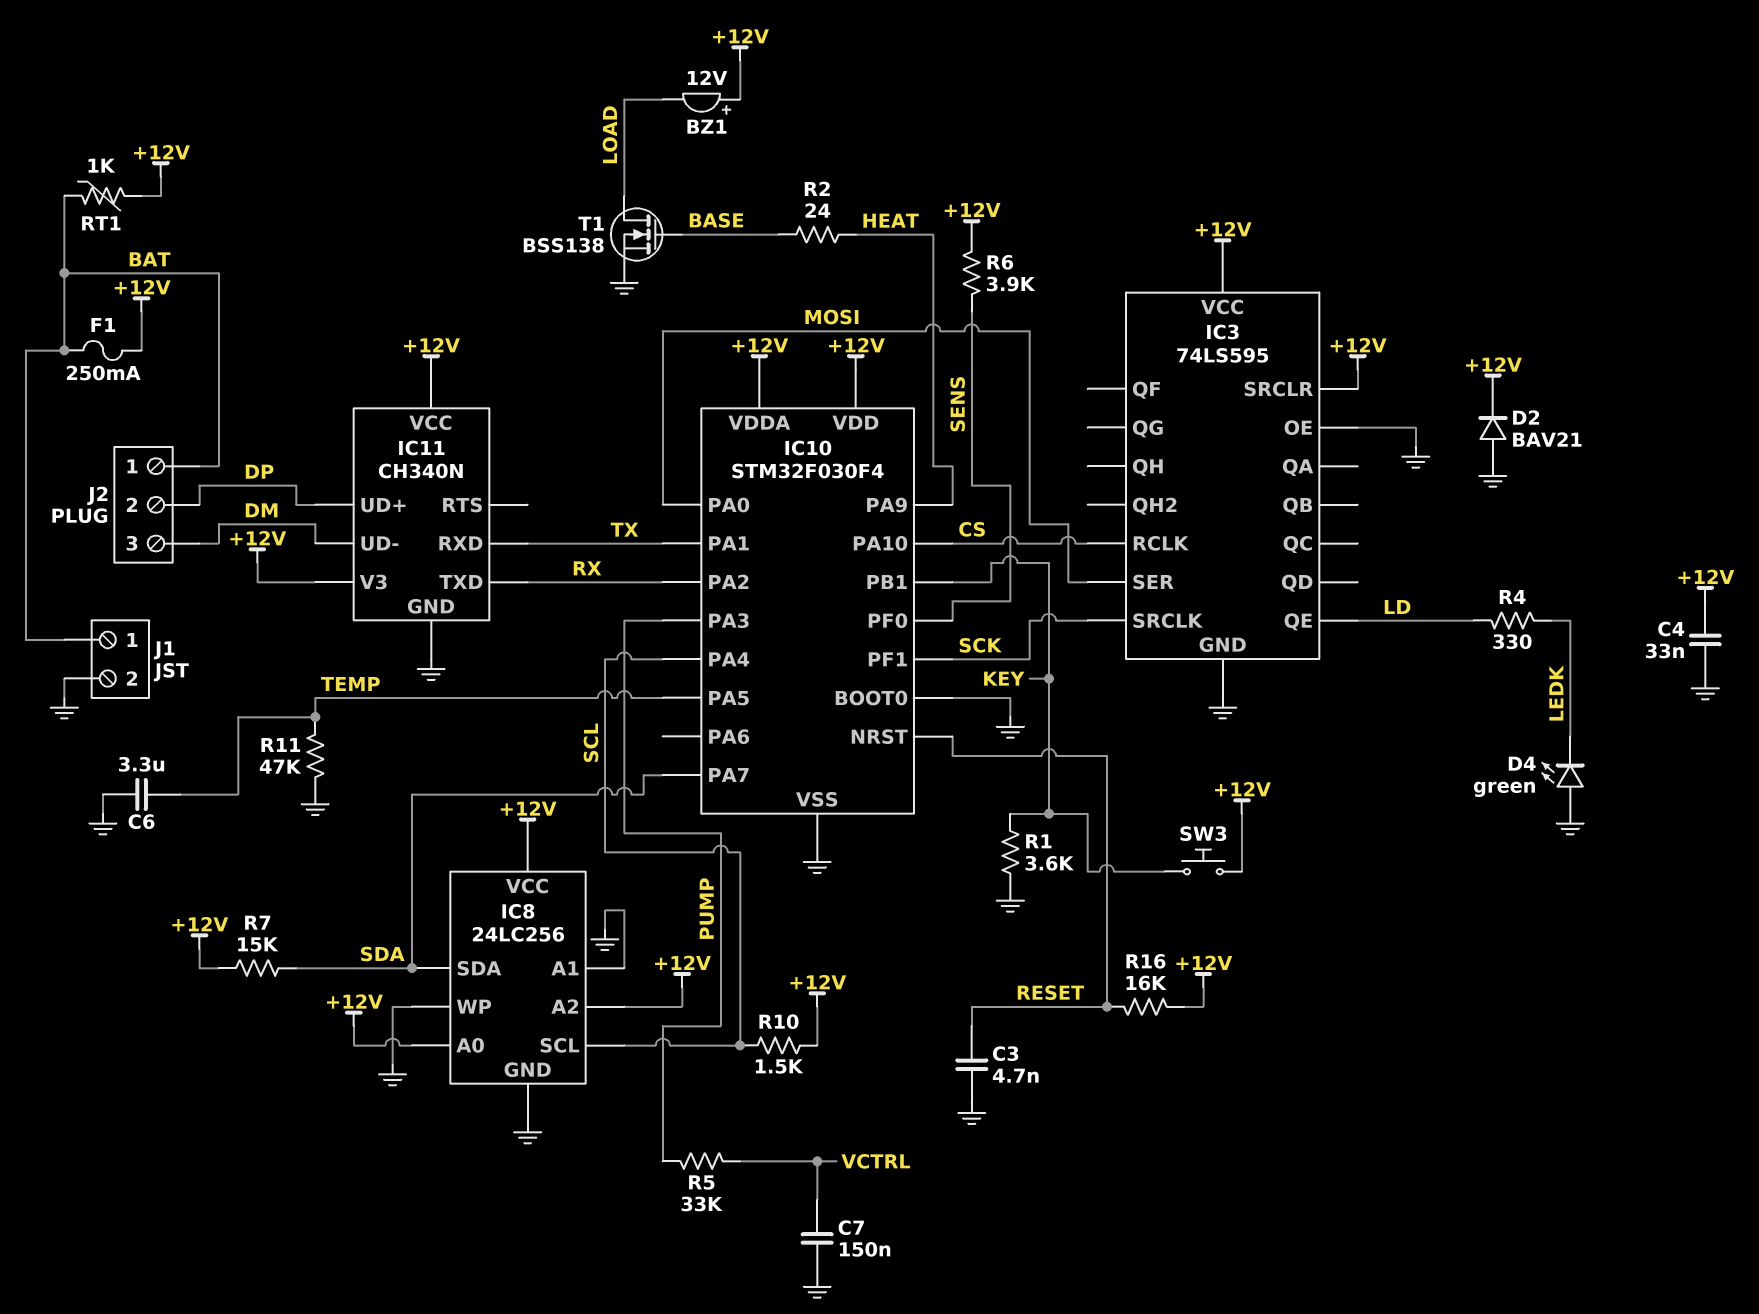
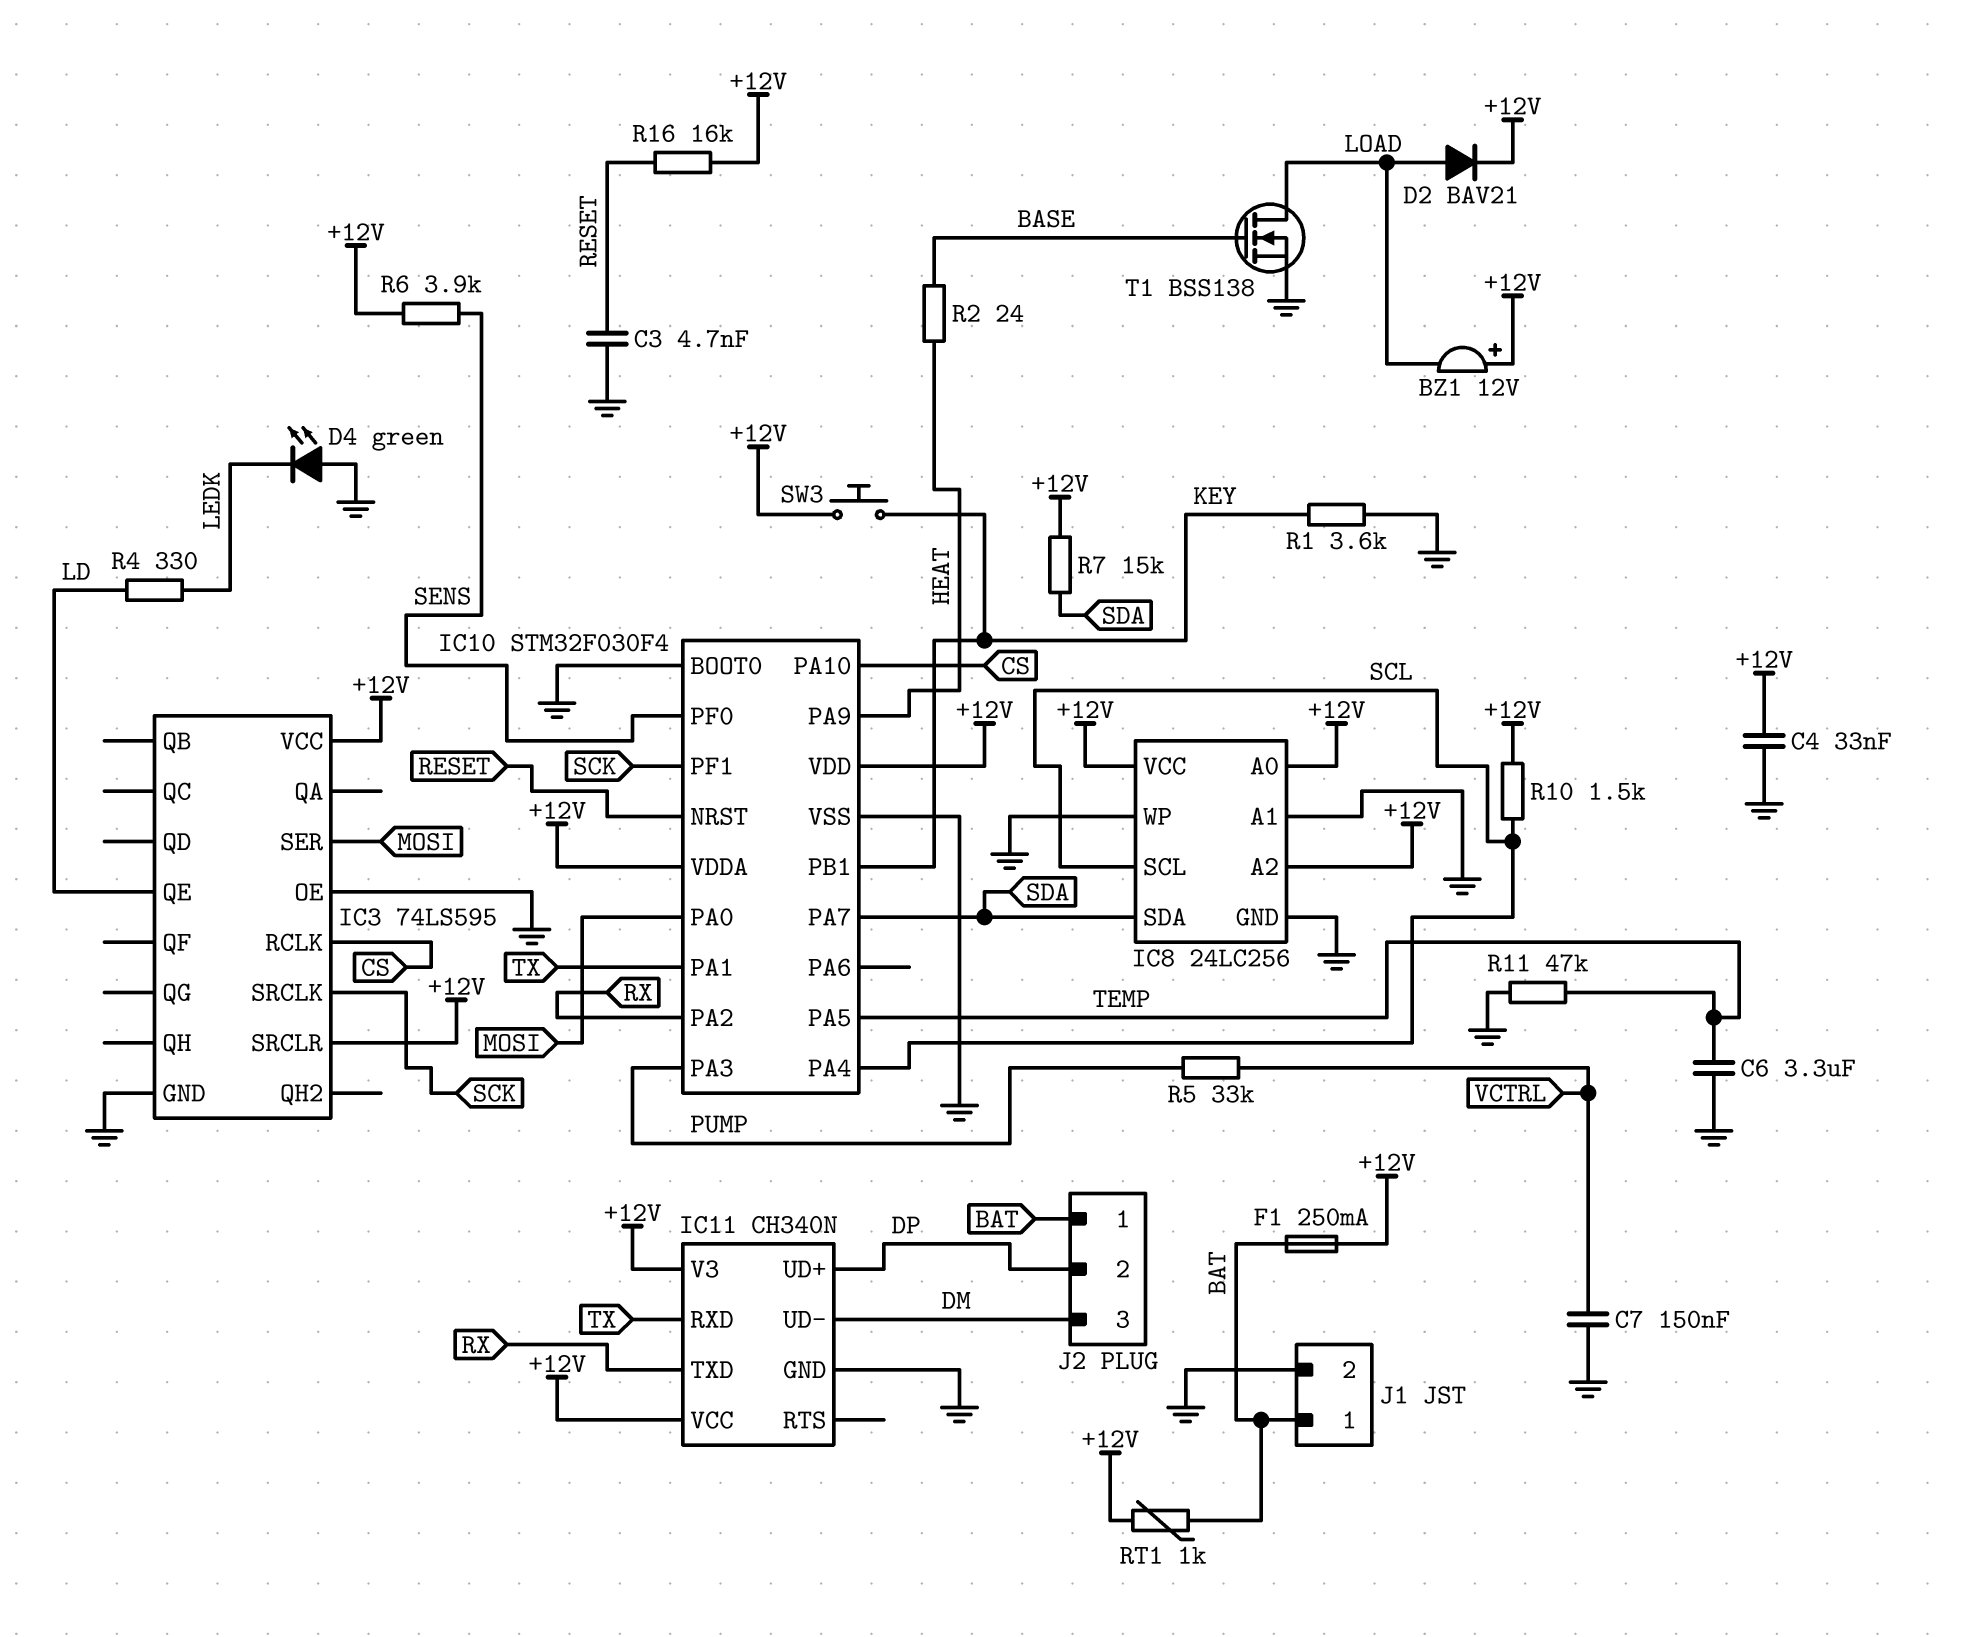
D2: diode BAV21 (A GND, K +12V) -> diode BAV21 (A LOAD, K +12V)

